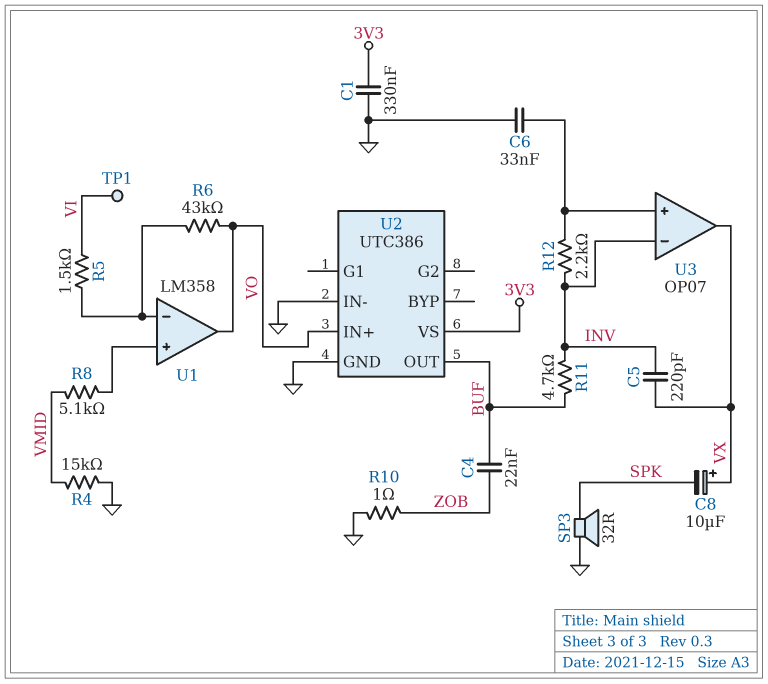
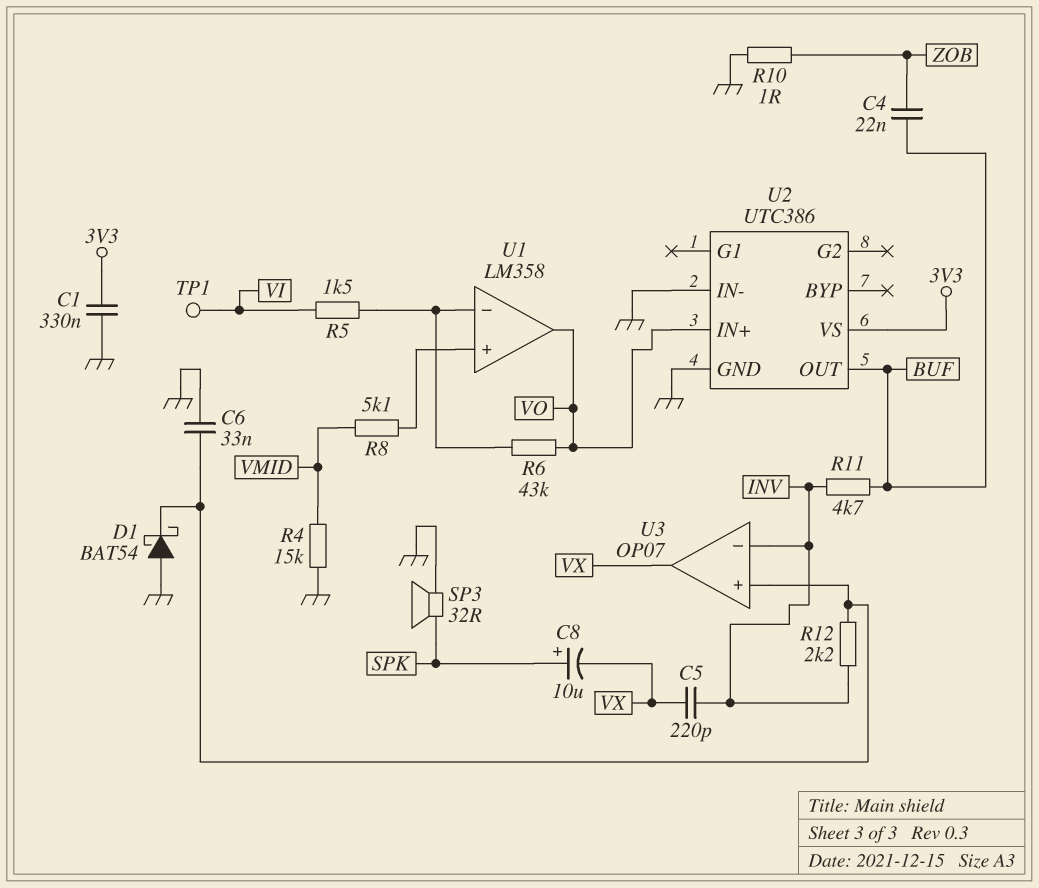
C8: 10uF (plus VX, minus SPK) -> 10uF (plus SPK, minus VX)
D1: none -> schottky BAT54 (A GND, K U3/in+)

